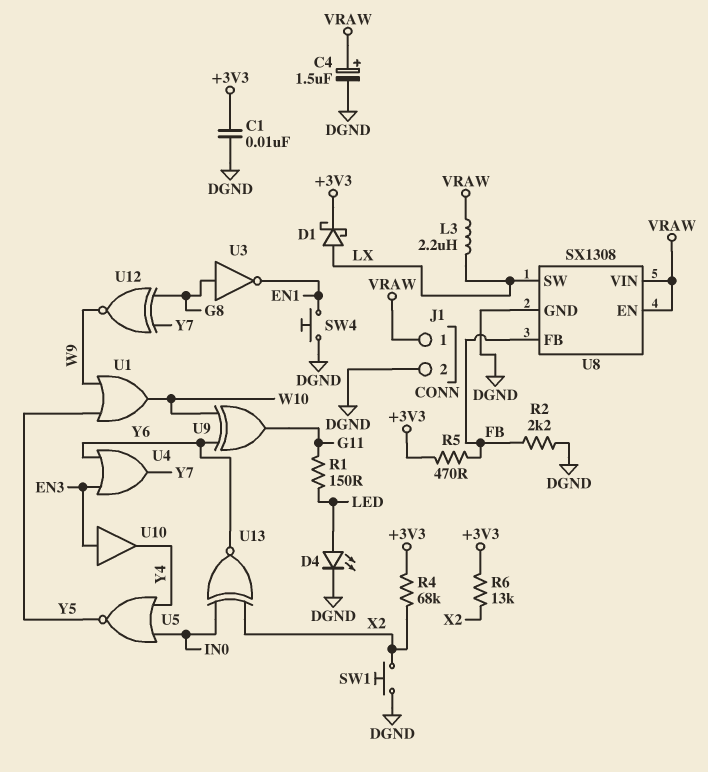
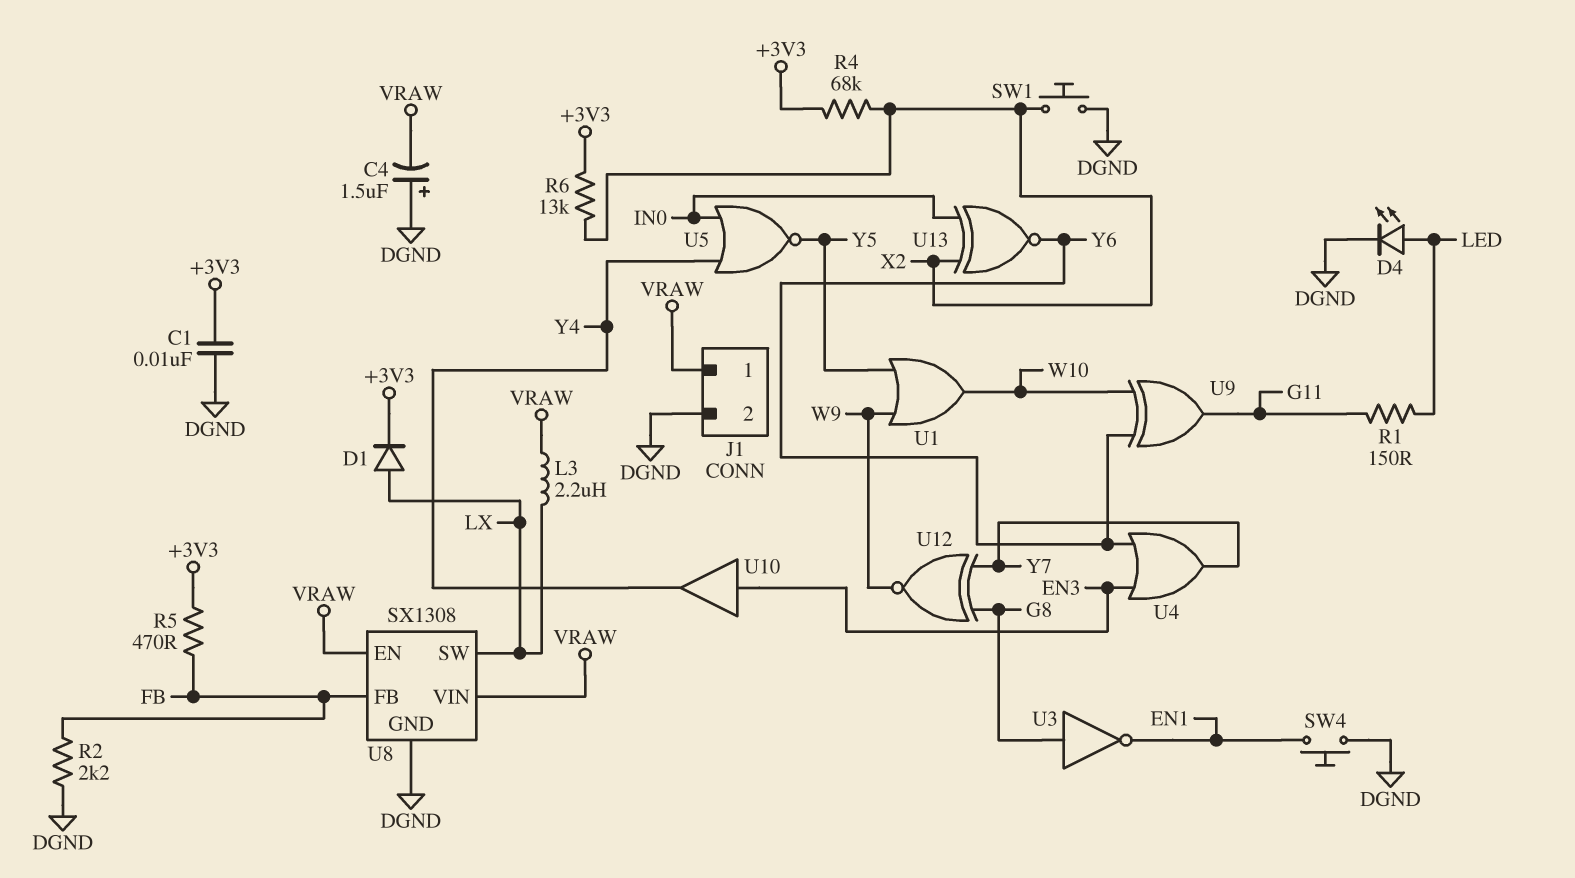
C4: 1.5uF (plus VRAW, minus DGND) -> 1.5uF (plus DGND, minus VRAW)
D1: schottky (A LX, K +3V3) -> diode (A LX, K +3V3)

